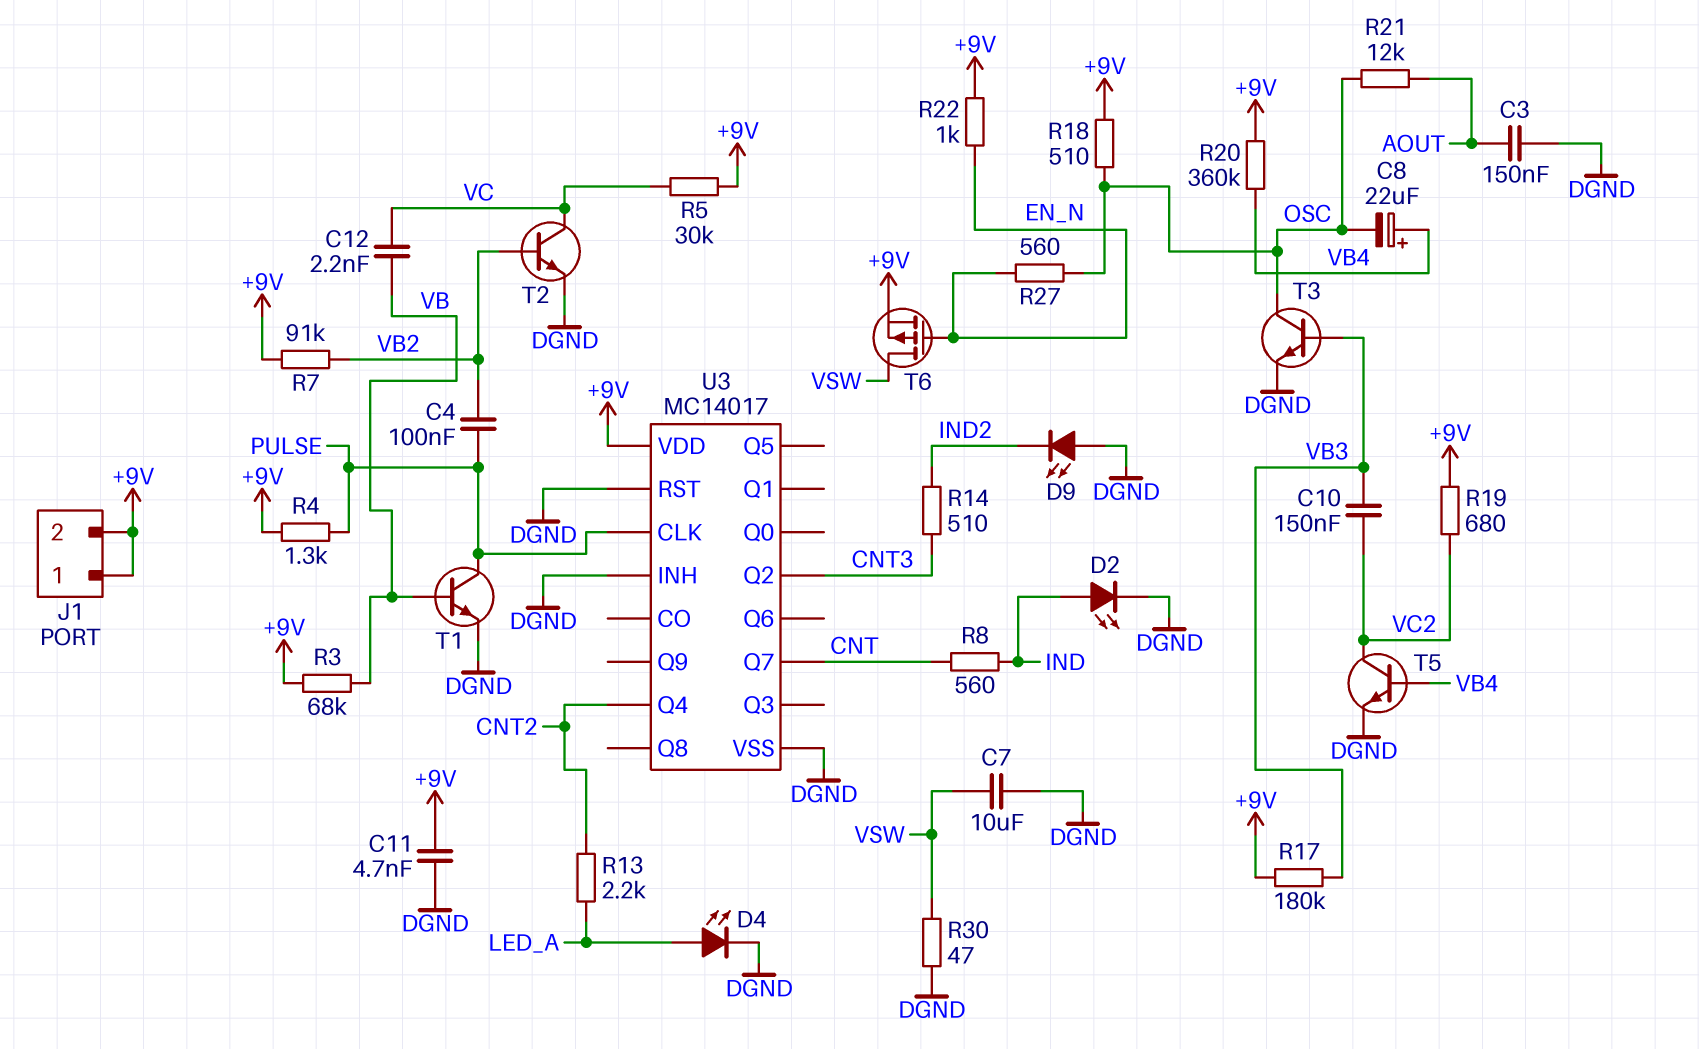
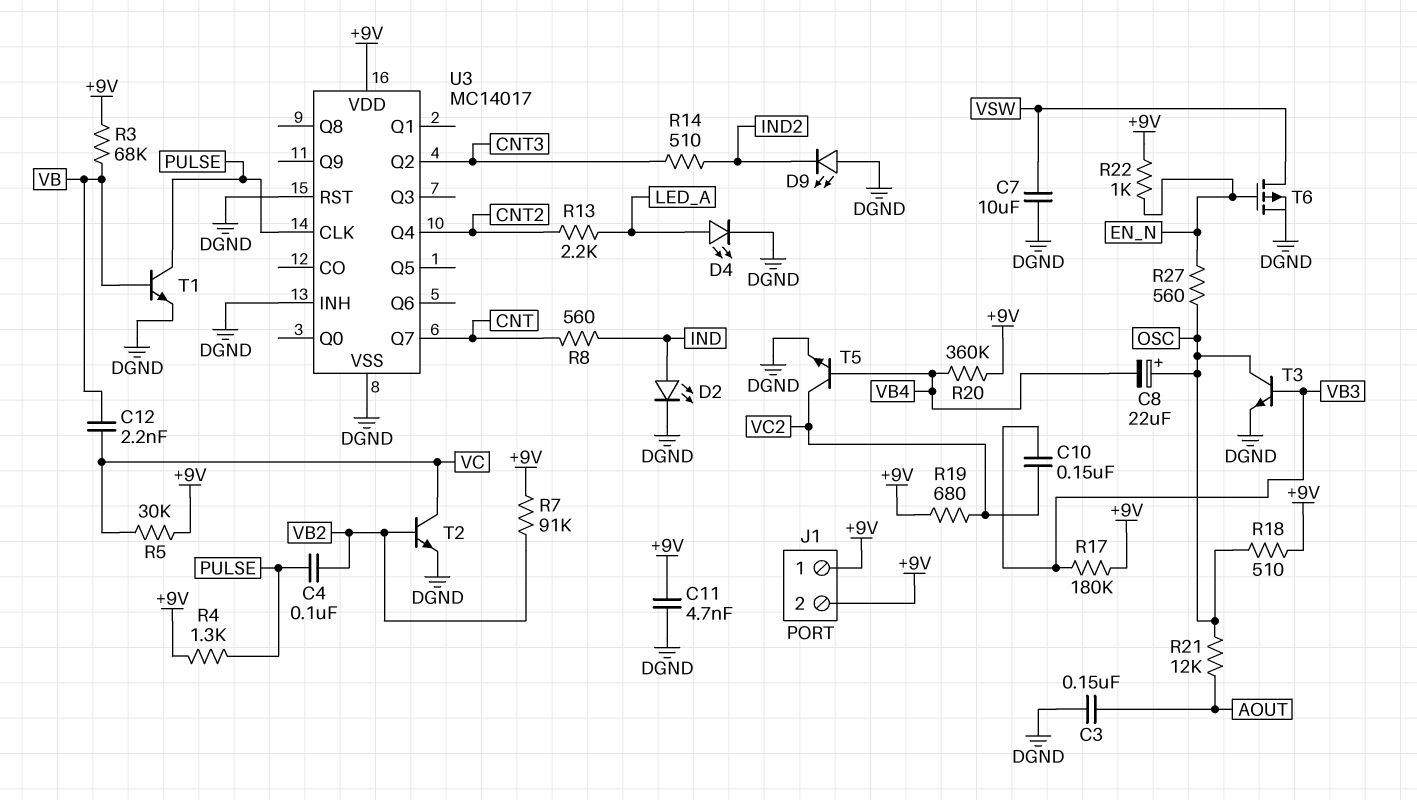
C8: 22uF (plus VB4, minus OSC) -> 22uF (plus OSC, minus VB4)
R30: 47 (DGND, VSW) -> none
T6: PMOS (G EN_N, D VSW, S +9V) -> PMOS (G EN_N, D VSW, S DGND)

